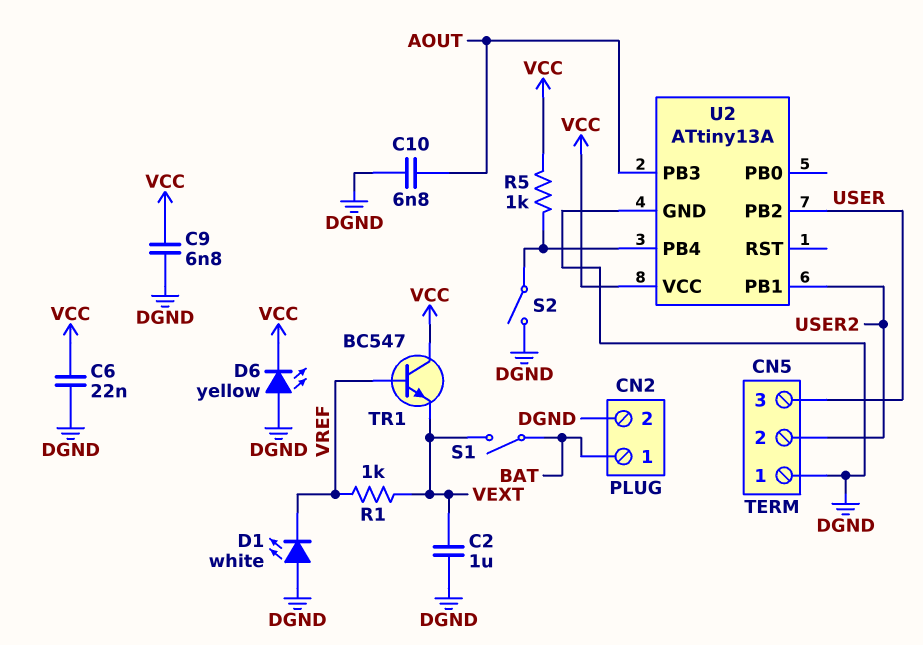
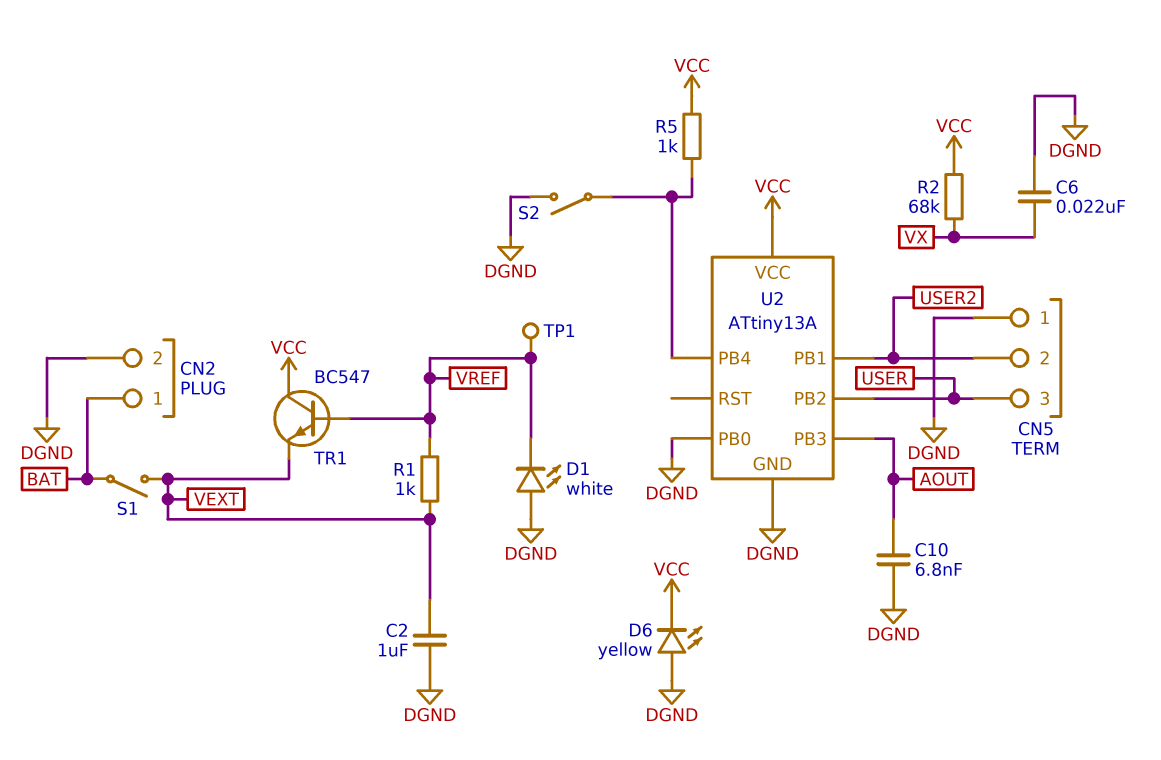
C6: 22nF (DGND, VCC) -> 22nF (DGND, VX)
C9: 6.8nF (DGND, VCC) -> none
R2: none -> 68k (VCC, VX)
TP1: none -> test point (VREF)
U2 pin PB0: none -> DGND

